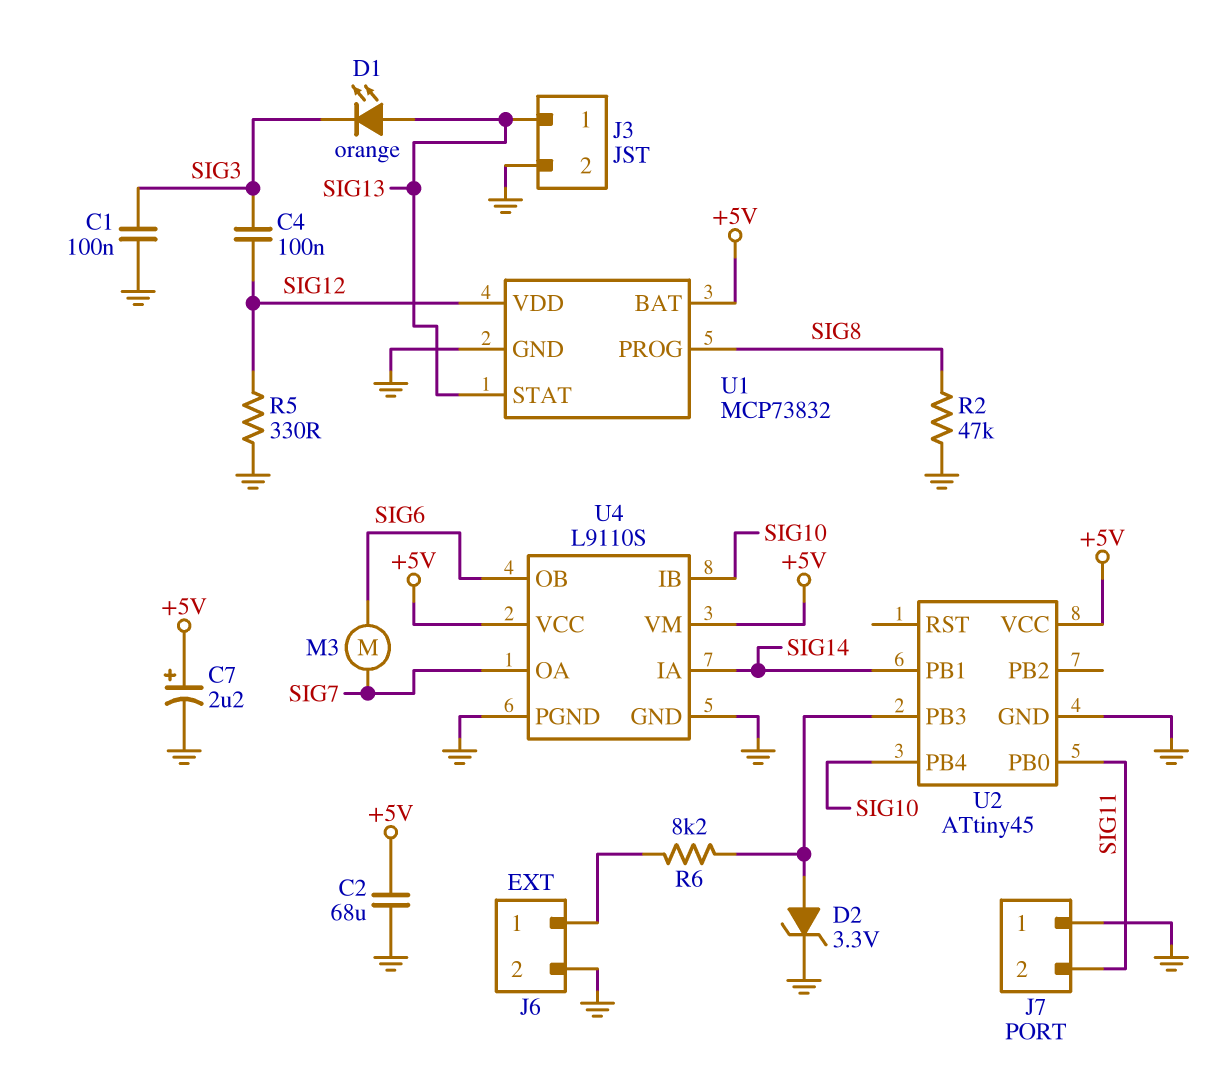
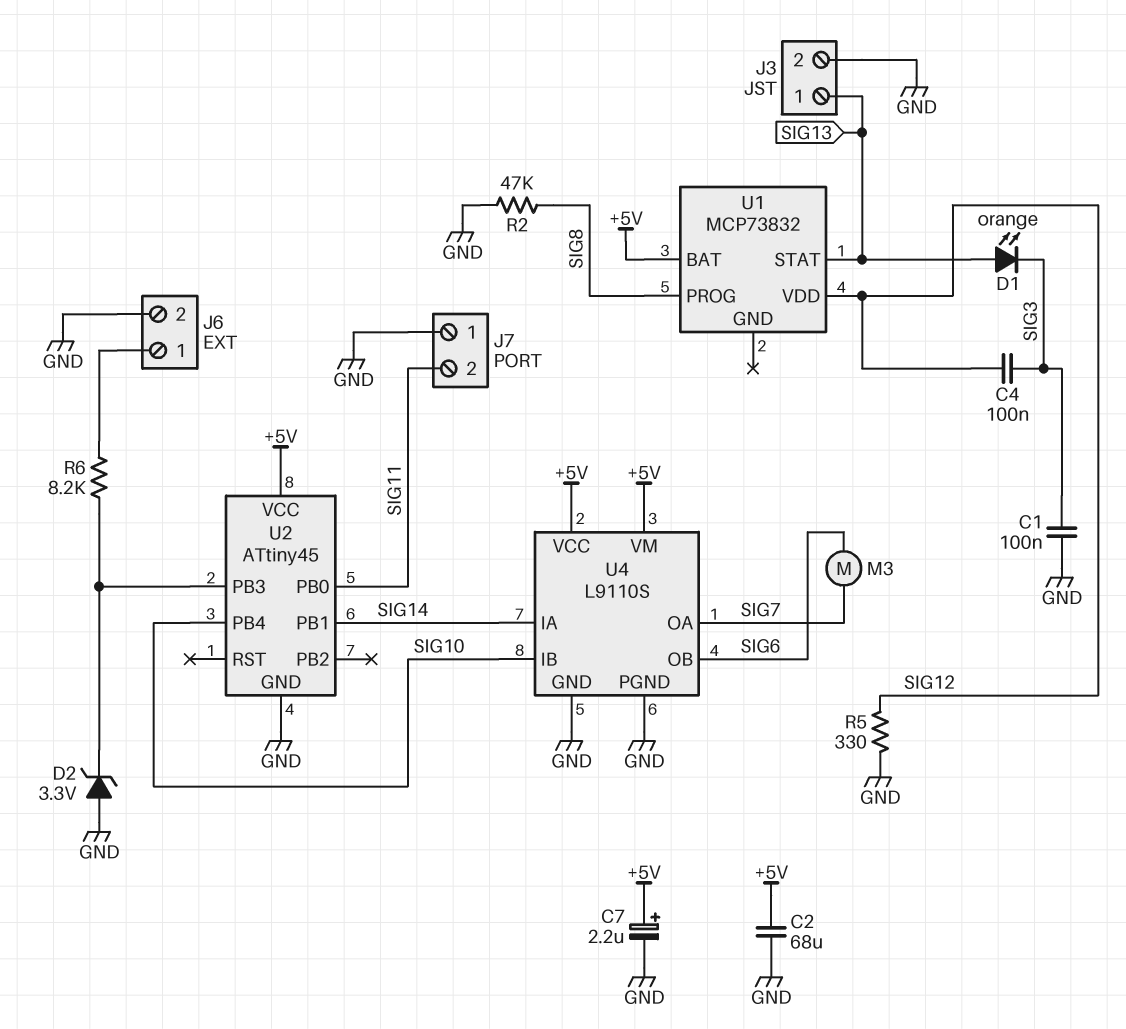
D2: zener 3.3V (A U2/PB3, K GND) -> zener 3.3V (A GND, K U2/PB3)
U1 pin GND: GND -> none

